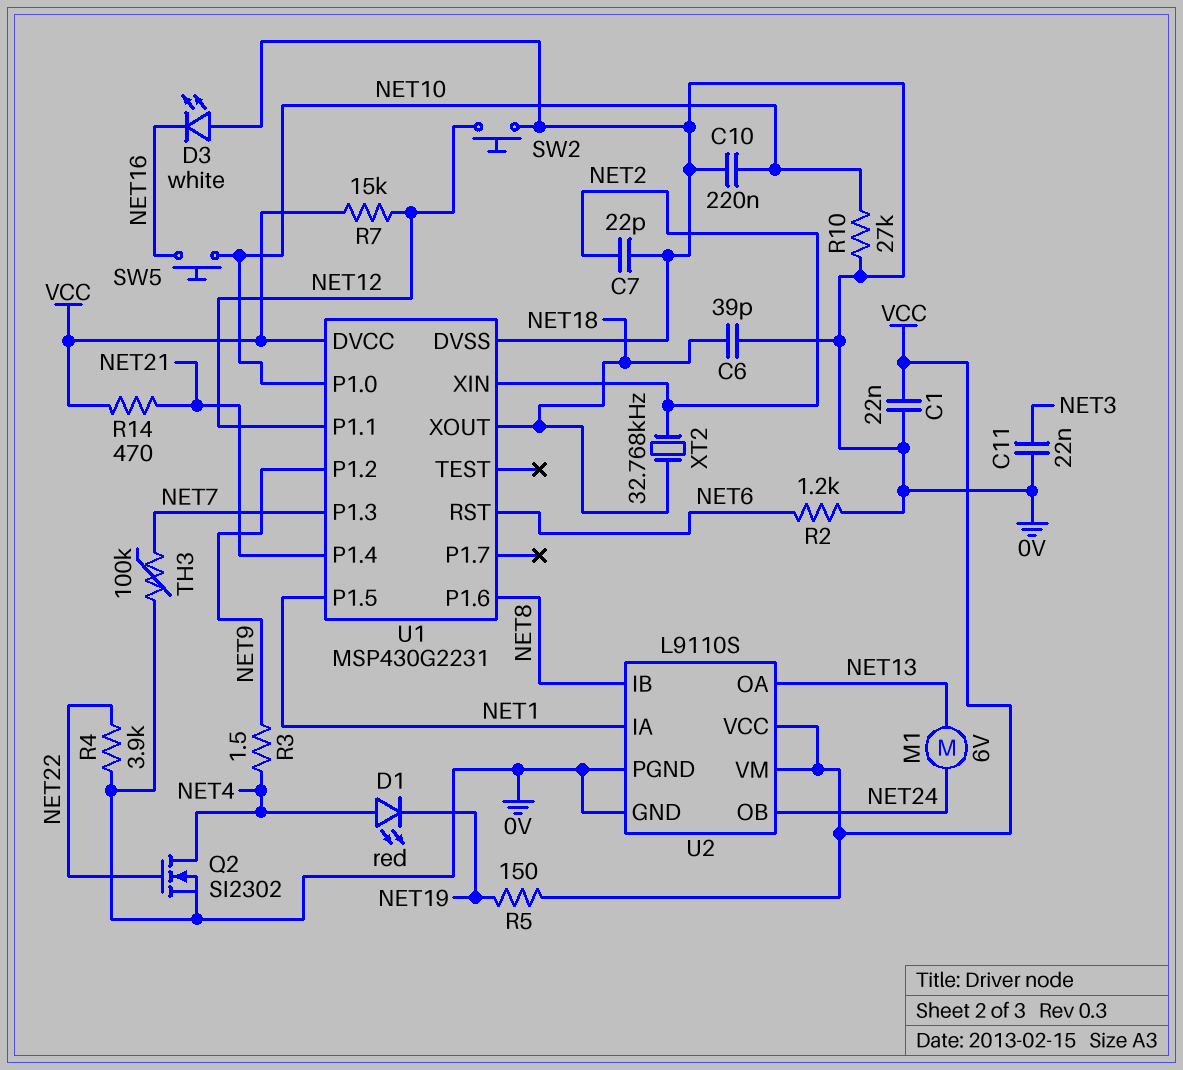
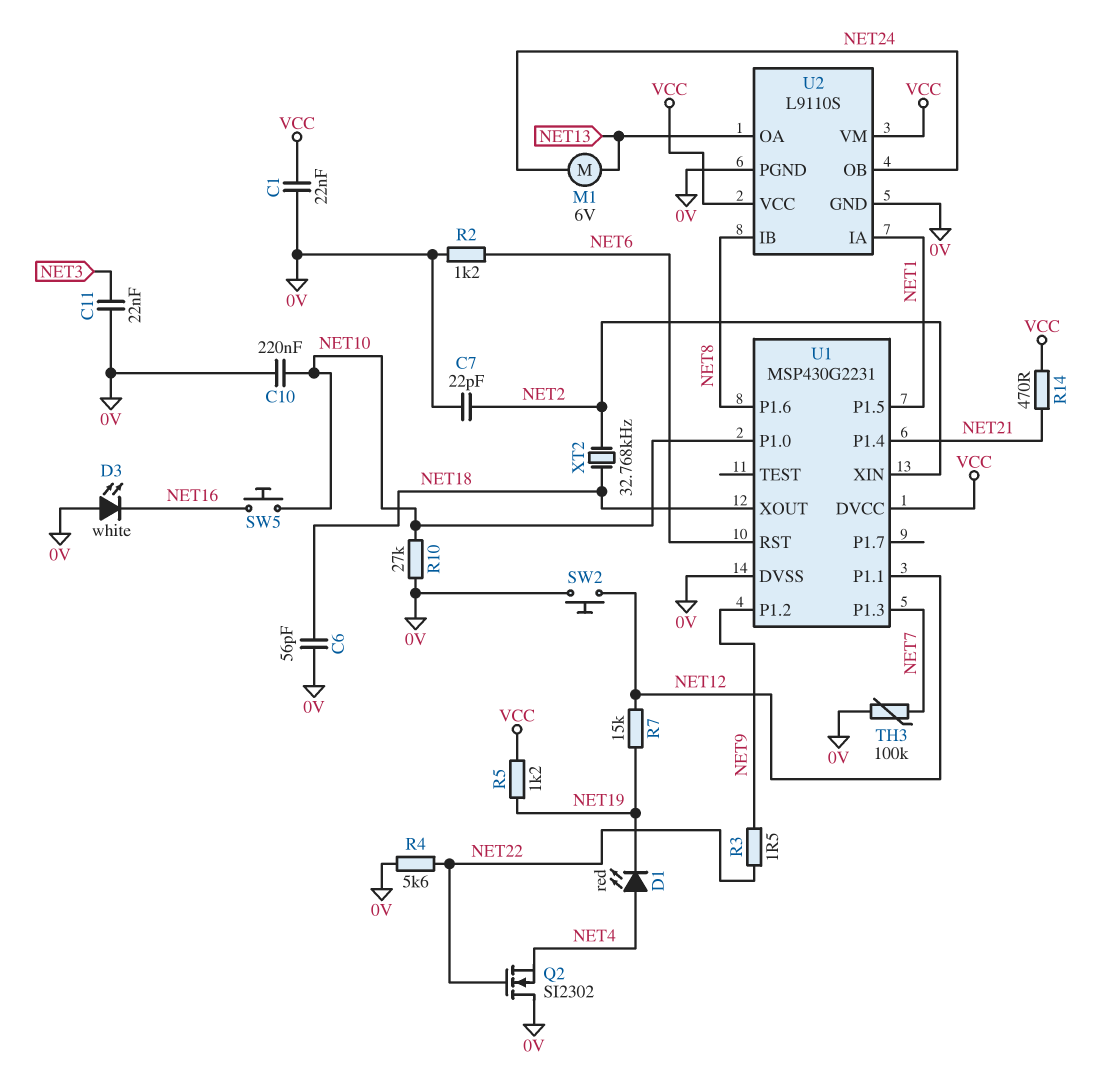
C6: 39pF (0V, NET18) -> 56pF (0V, NET18)
Q2: NMOS SI2302 (G NET22, D NET4, S 0V) -> NMOS SI2302 (G NET22, D 0V, S NET4)
R3: 1.5 (NET4, NET9) -> 1.5 (NET9, NET22)
R4: 3.9k (0V, NET22) -> 5.6k (0V, NET22)
R5: 150 (NET19, VCC) -> 1.2k (NET19, VCC)
R7: 15k (NET12, VCC) -> 15k (NET12, NET19)

